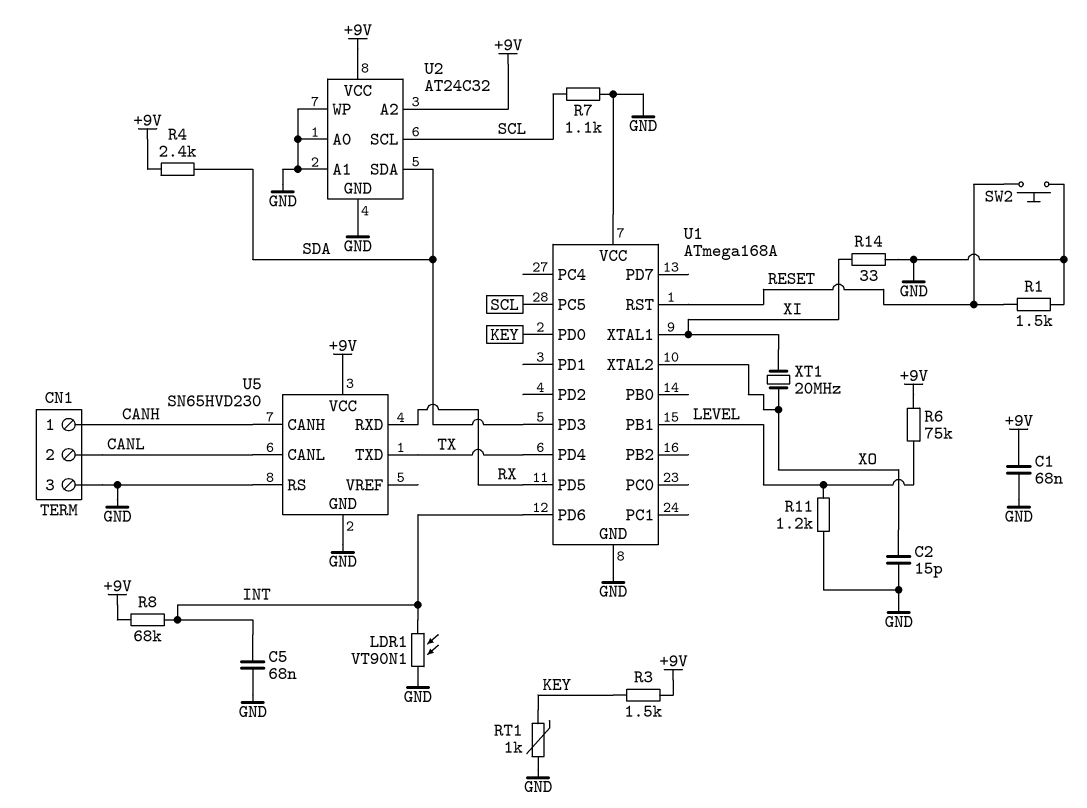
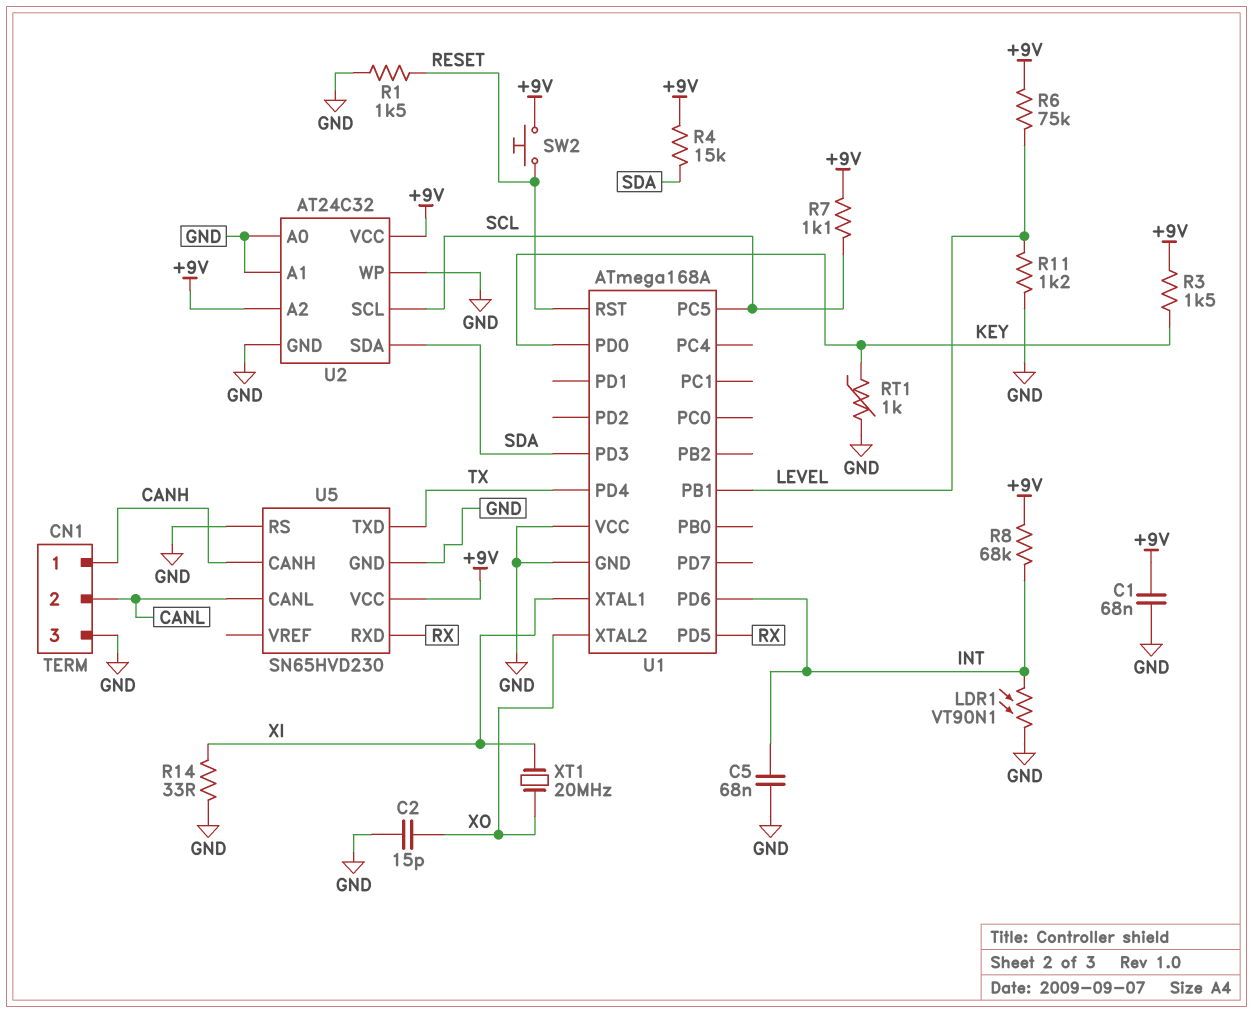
R4: 2.4k (+9V, SDA) -> 15k (+9V, SDA)
R7: 1.1k (GND, SCL) -> 1.1k (+9V, SCL)
SW2: button (GND, RESET) -> button (+9V, RESET)

